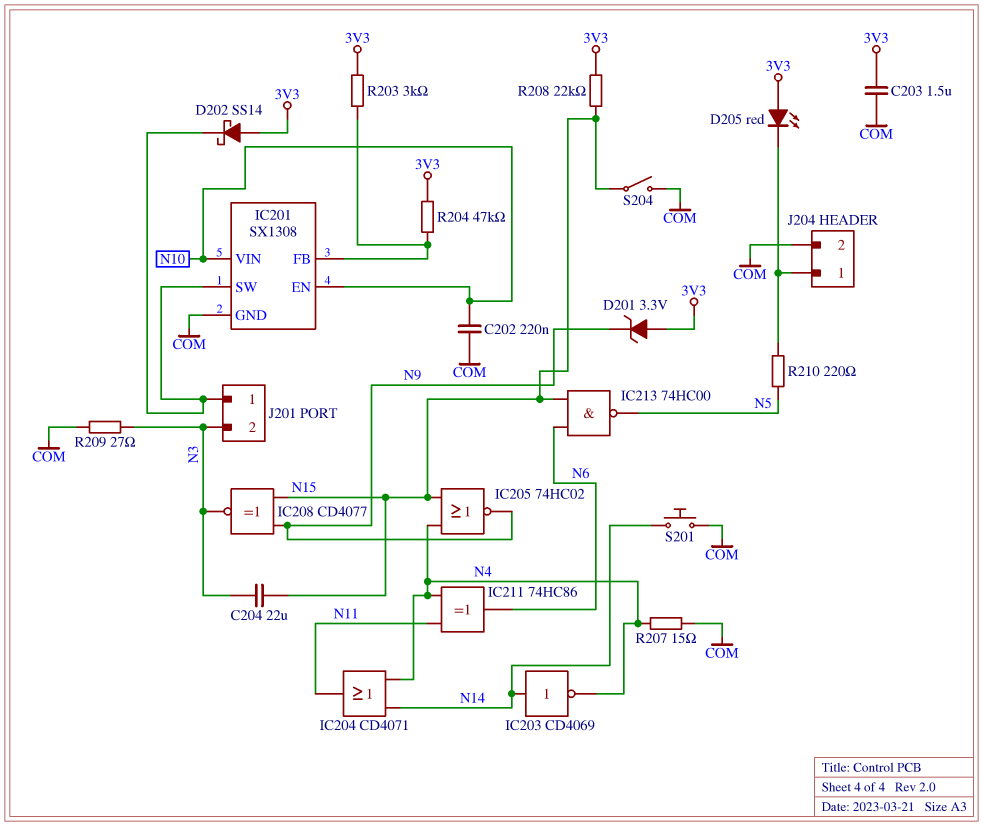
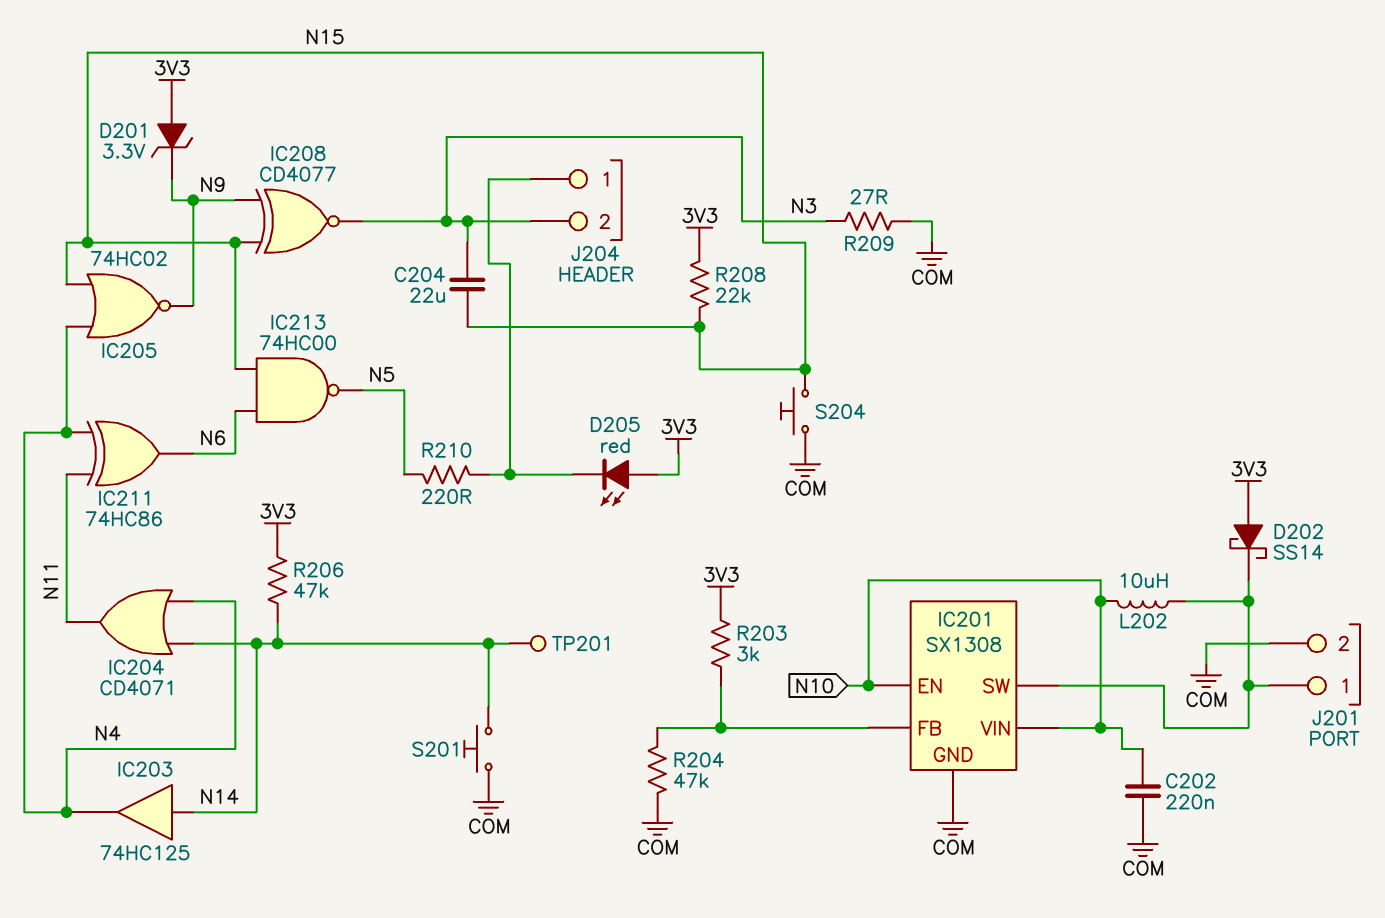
C203: 1.5uF (3V3, COM) -> none
IC203: NOT CD4069 (in N14, out N4) -> buffer 74HC125 (in N14, out N4)
J201 pin 2: N3 -> COM
J204 pin 2: COM -> N3
L202: none -> 10uH (IC201/SW, N10)
R204: 47k (3V3, IC201/FB) -> 47k (COM, IC201/FB)
R206: none -> 47k (3V3, N14)
R207: 15 (COM, N4) -> none
S204: switch (COM, N15) -> button (COM, N15)
TP201: none -> test point (N14)

